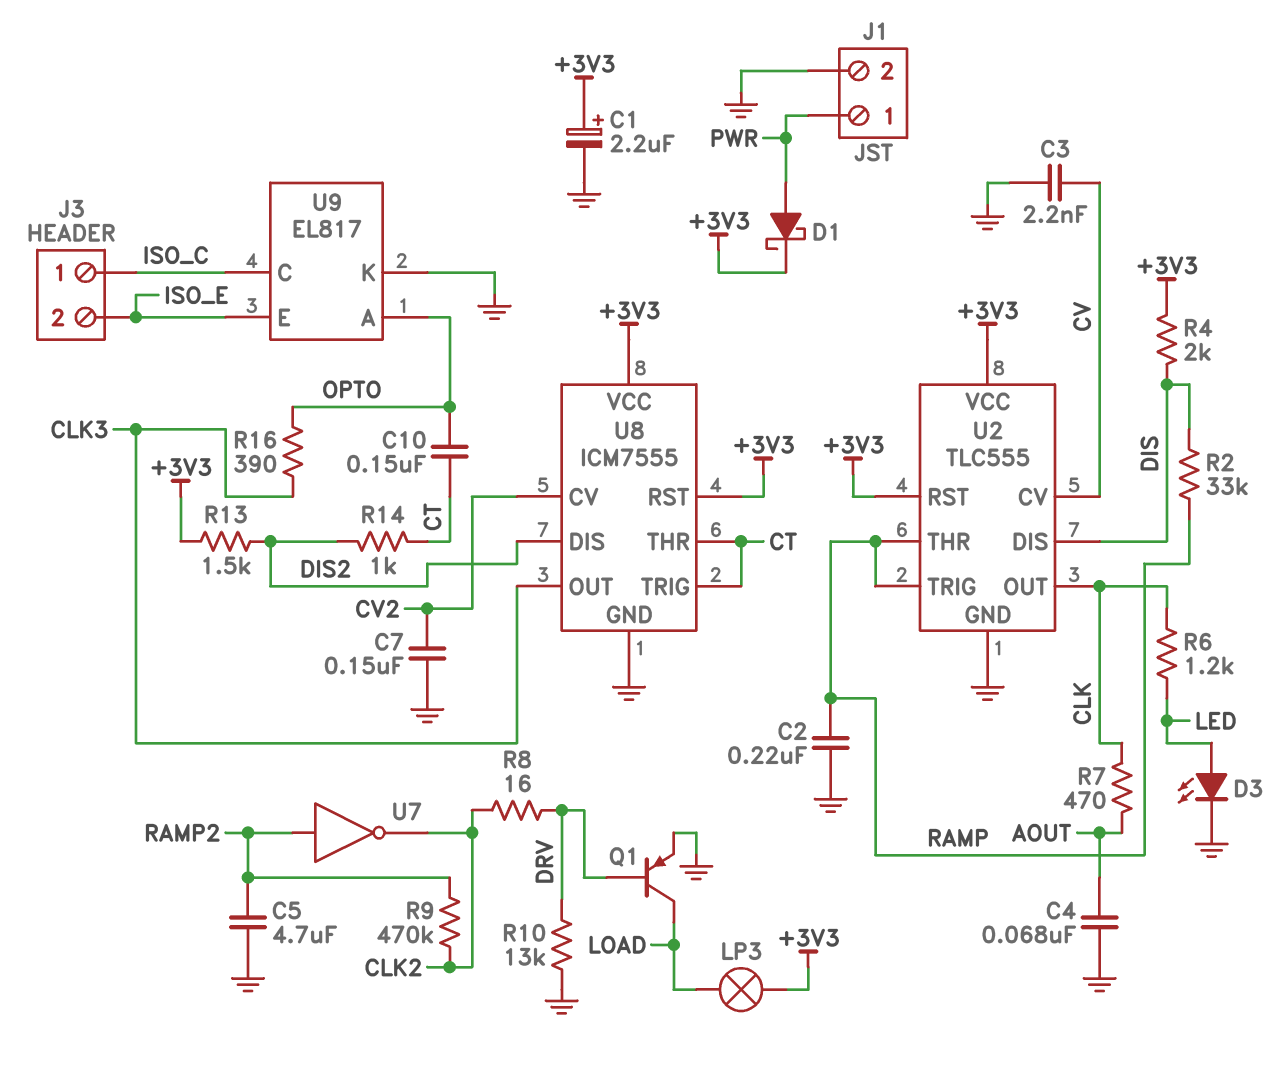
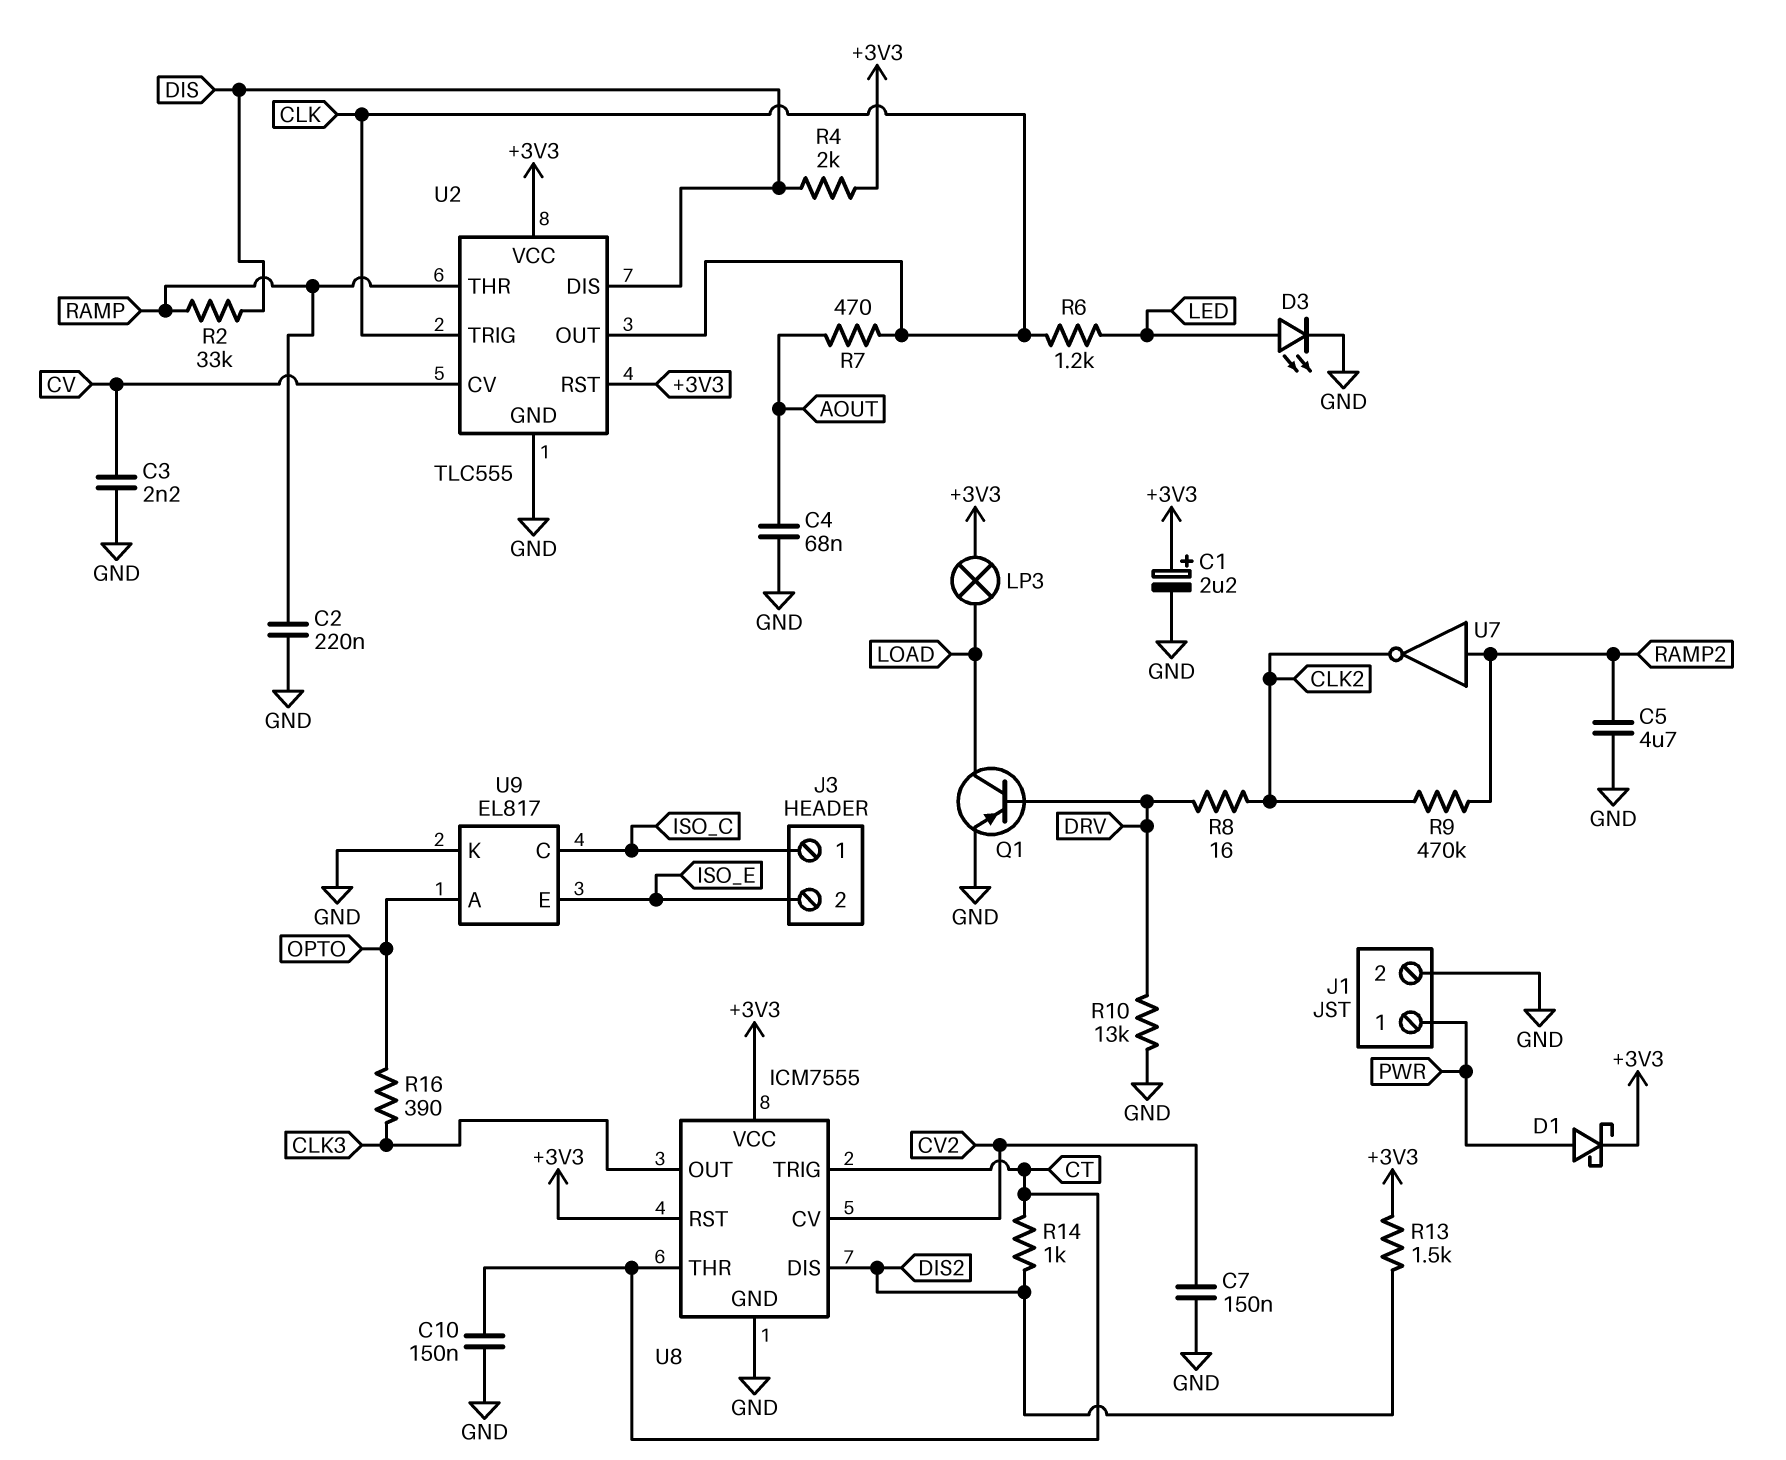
C10: 150nF (CT, OPTO) -> 150nF (CT, GND)
U2 pin TRIG: RAMP -> CLK

